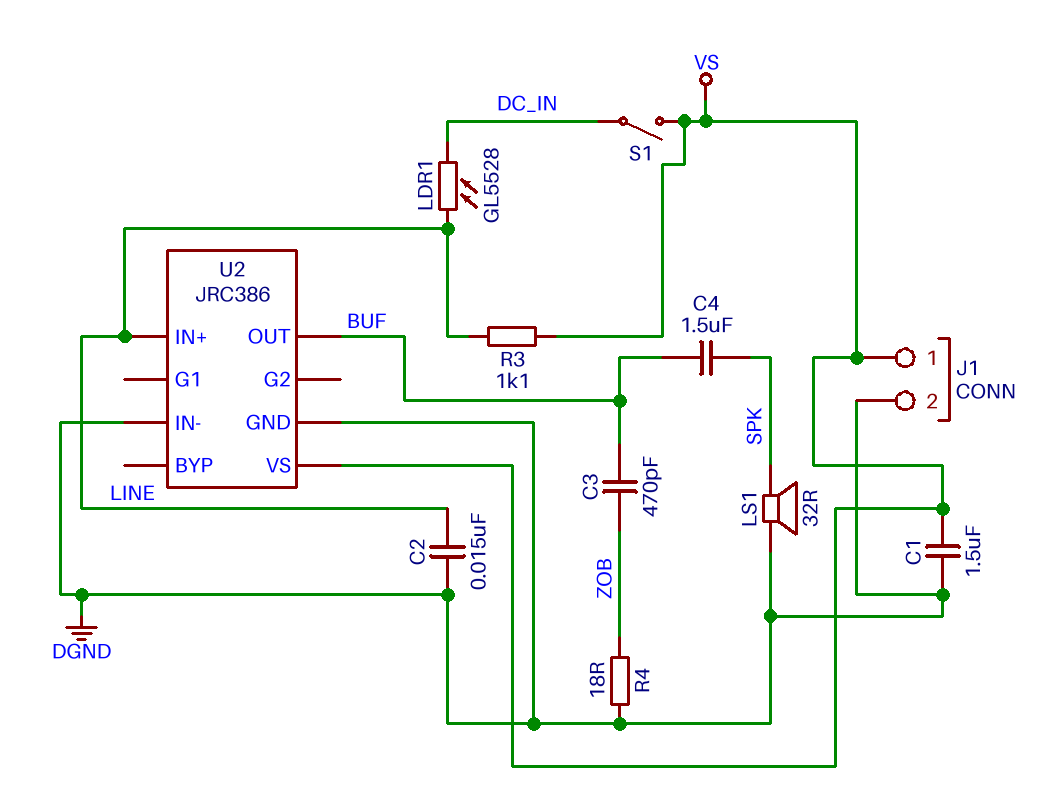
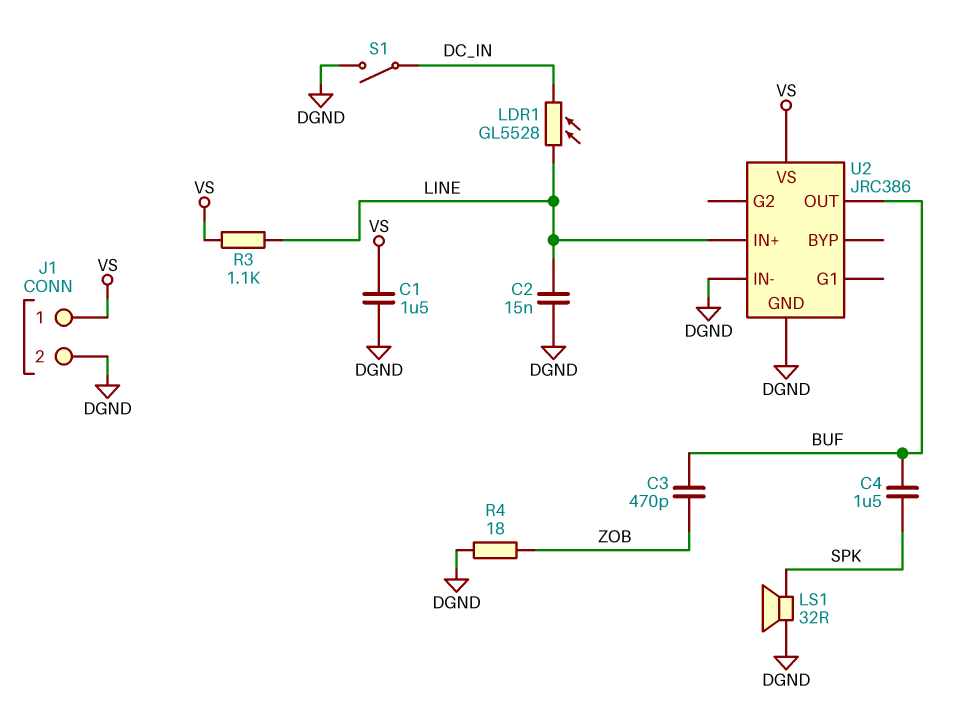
S1: switch (DC_IN, VS) -> switch (DC_IN, DGND)

